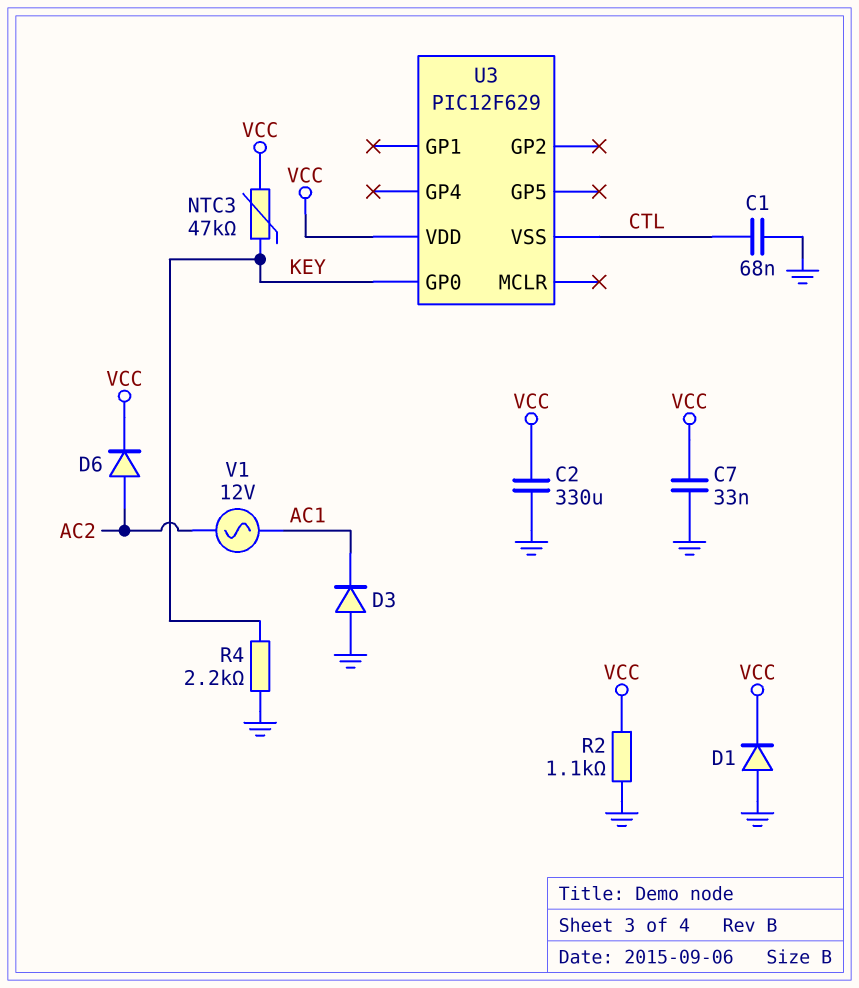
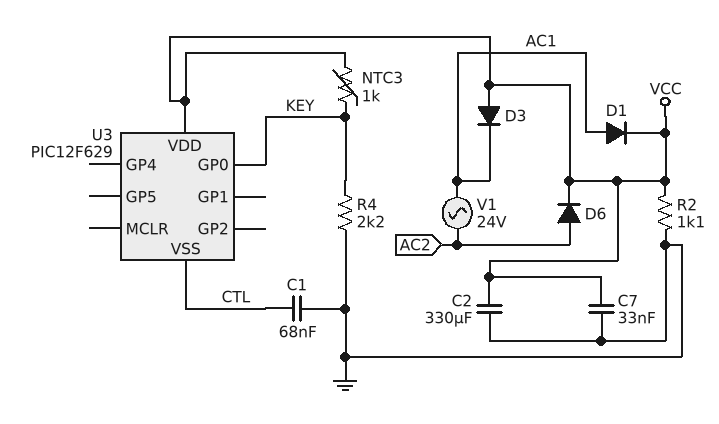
D1: diode (A GND, K VCC) -> diode (A AC1, K VCC)
D3: diode (A GND, K AC1) -> diode (A VCC, K AC1)
NTC3: 47k (KEY, VCC) -> 1k (KEY, VCC)
V1: AC 12V (AC1, AC2) -> AC 24V (AC1, AC2)

